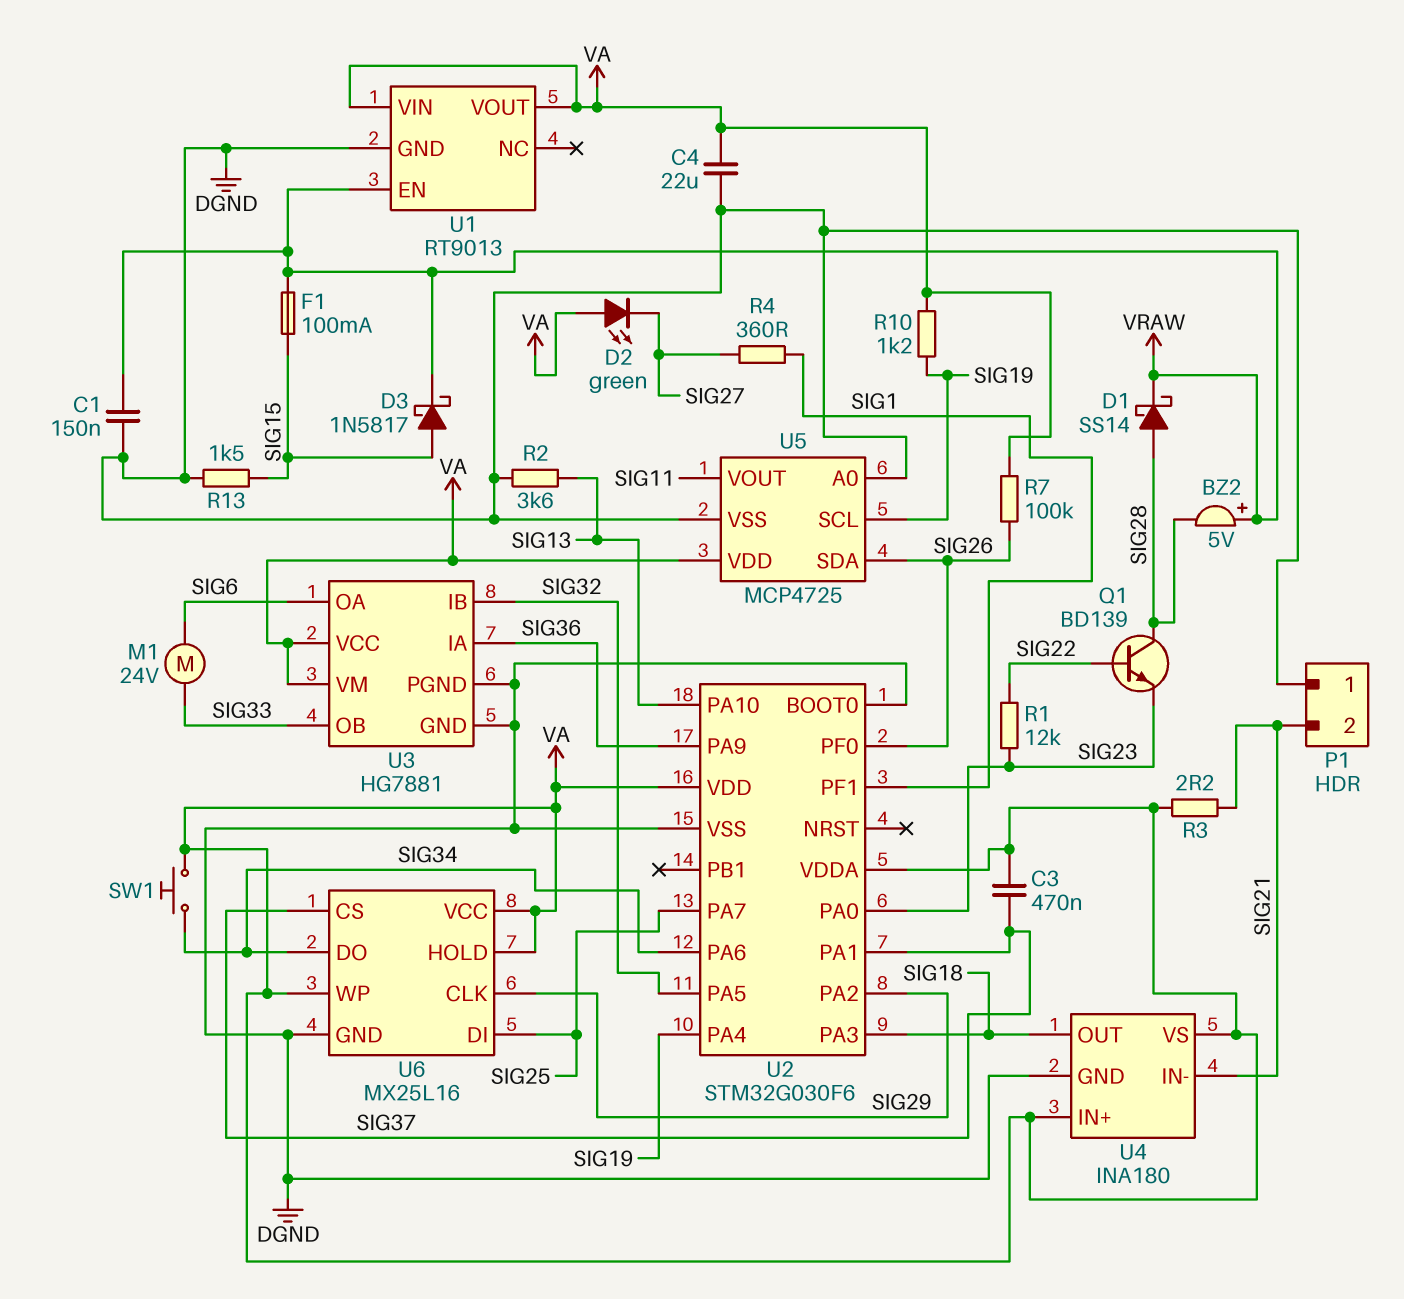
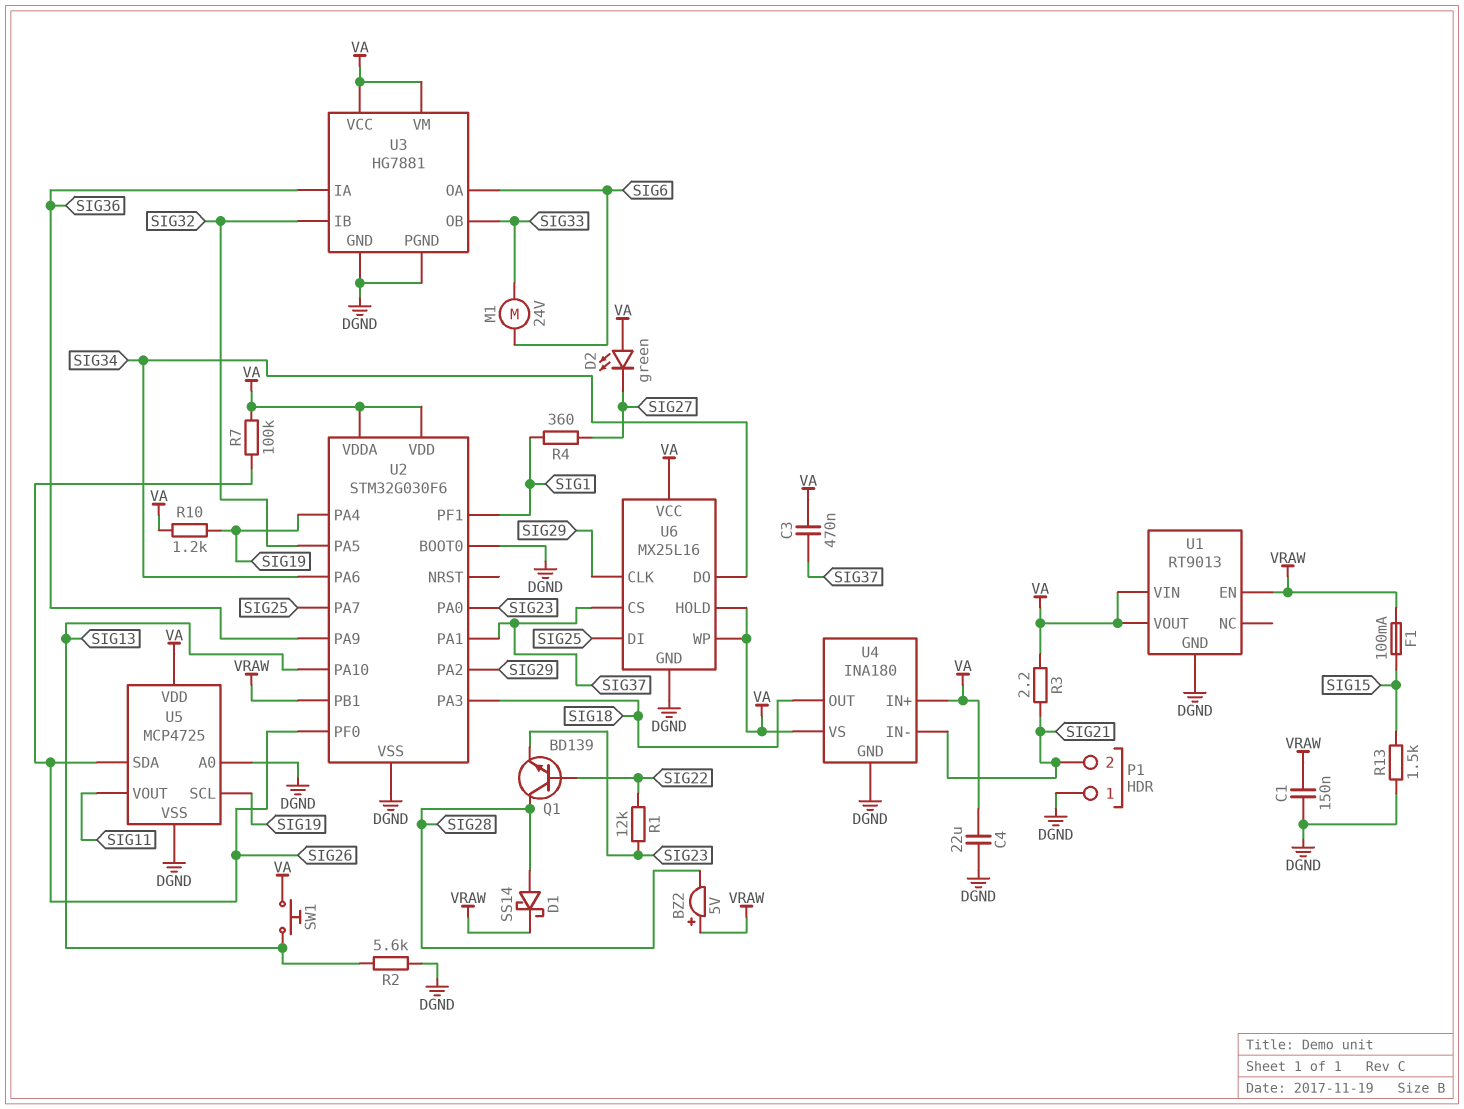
D3: schottky 1N5817 (A SIG15, K VRAW) -> none
R2: 3.6k (DGND, SIG13) -> 5.6k (DGND, SIG13)
SW1: button (SIG34, VA) -> button (SIG13, VA)
U2 pin PB1: none -> VRAW

